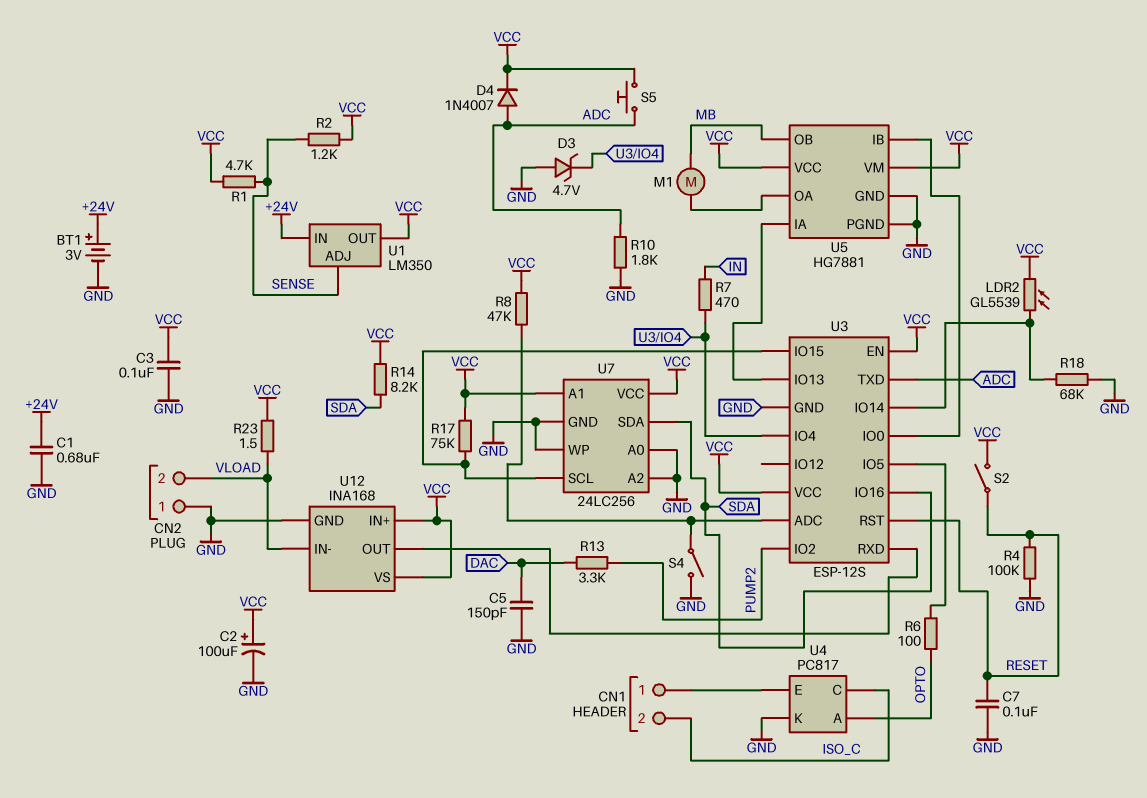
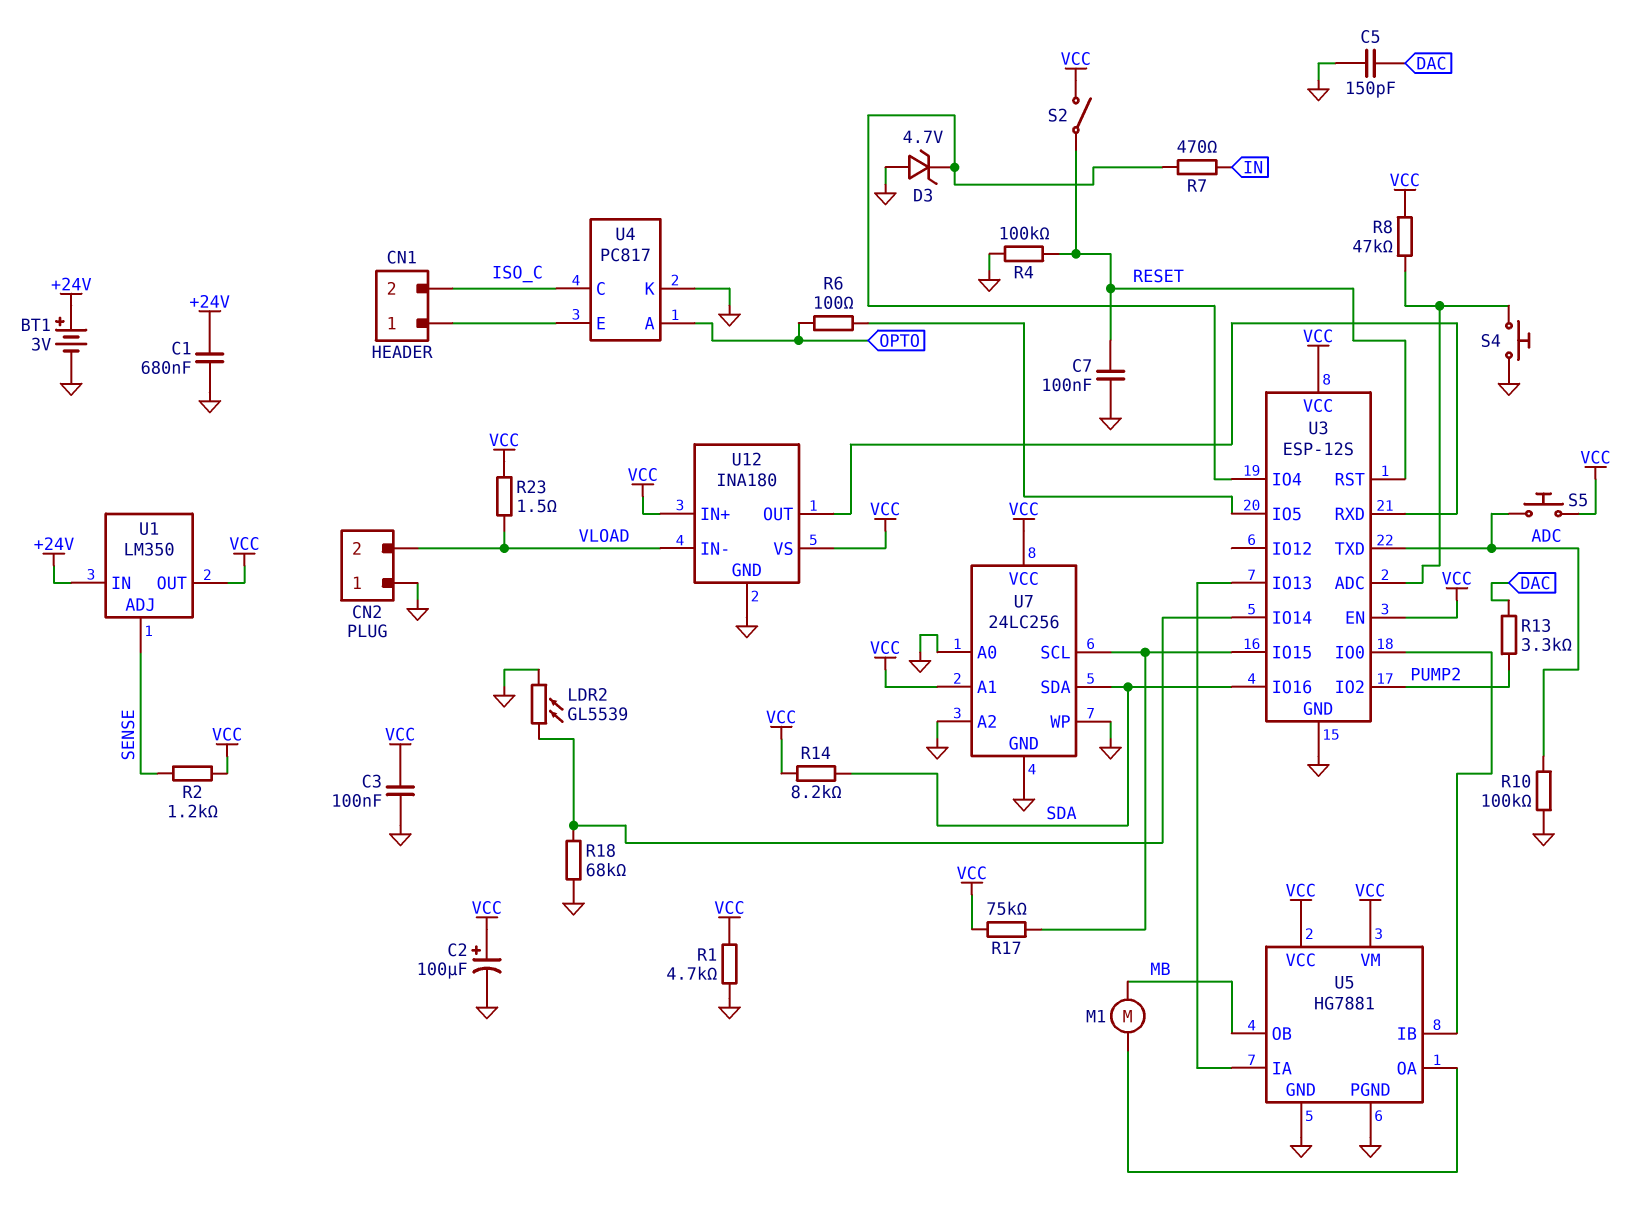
D4: diode 1N4007 (A ADC, K VCC) -> none
LDR2: GL5539 (U3/IO14, VCC) -> GL5539 (GND, U3/IO14)
R1: 4.7k (SENSE, VCC) -> 4.7k (GND, VCC)
R10: 1.8k (ADC, GND) -> 100k (ADC, GND)
S4: switch (GND, U3/ADC) -> button (GND, U3/ADC)
U12: INA168 -> INA180

